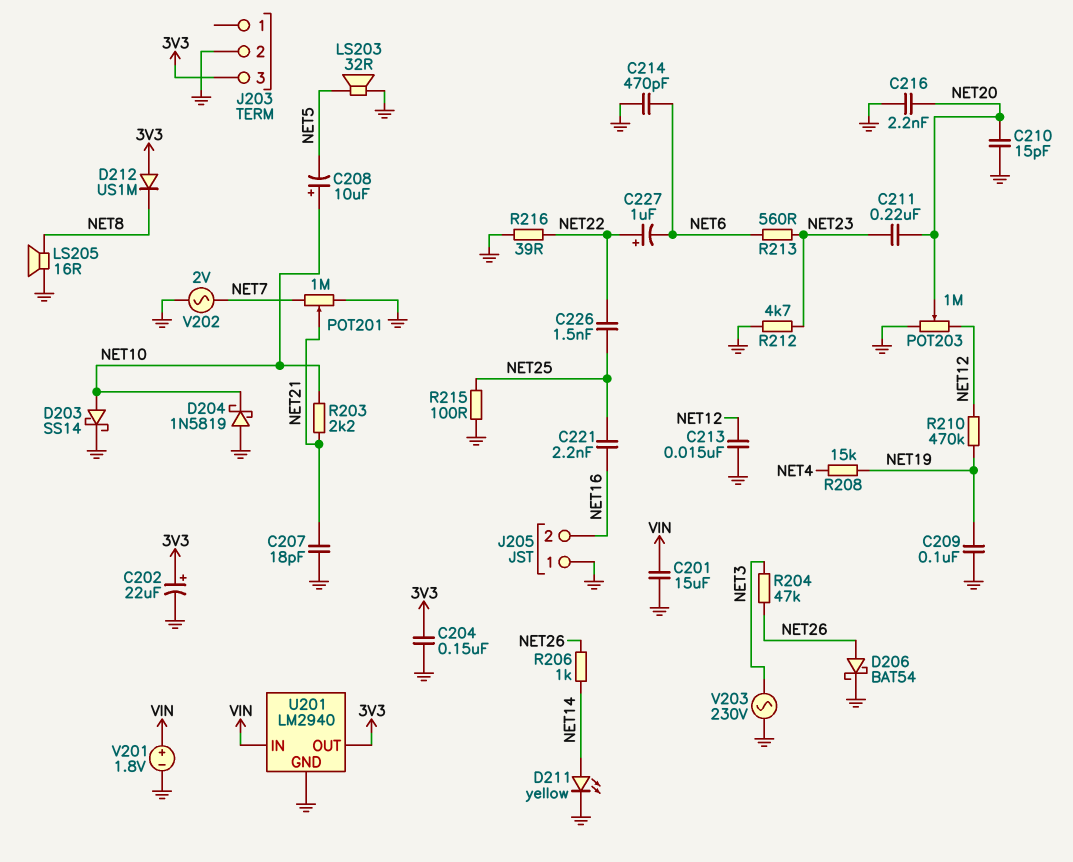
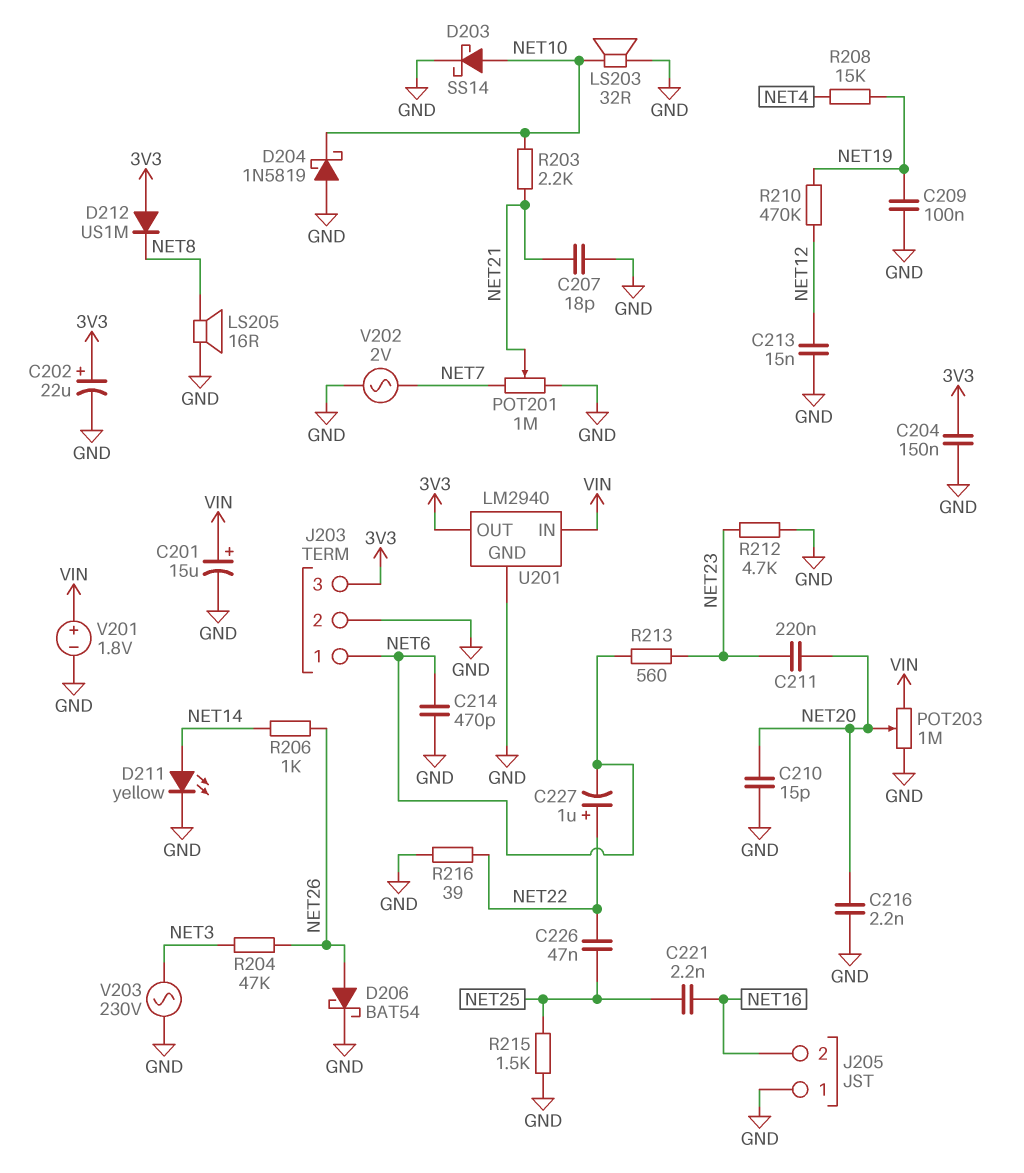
C201: 15uF (GND, VIN) -> 15uF (plus VIN, minus GND)
C208: 10uF (plus NET10, minus NET5) -> none
C226: 1.5nF (NET22, NET25) -> 47nF (NET22, NET25)
J203 pin 1: none -> NET6
LS203: speaker 32R (GND, NET5) -> speaker 32R (GND, NET10)
POT203: 1M (GND, NET12, wiper NET20) -> 1M (GND, VIN, wiper NET20)
R215: 100 (GND, NET25) -> 1.5k (GND, NET25)

